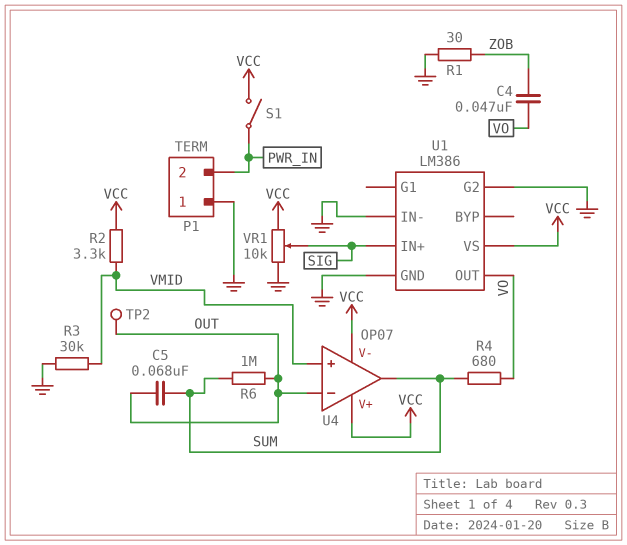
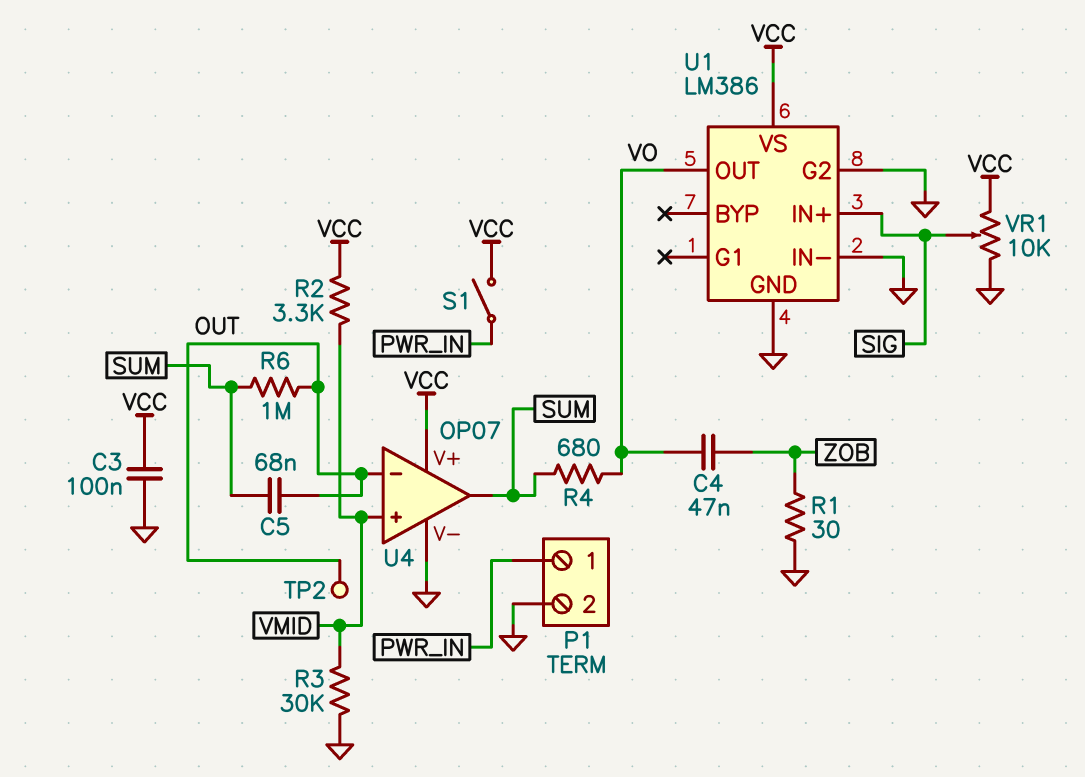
C3: none -> 100nF (GND, VCC)
P1 pin 1: GND -> PWR_IN
P1 pin 2: PWR_IN -> GND
U4 pin V-: VCC -> GND

